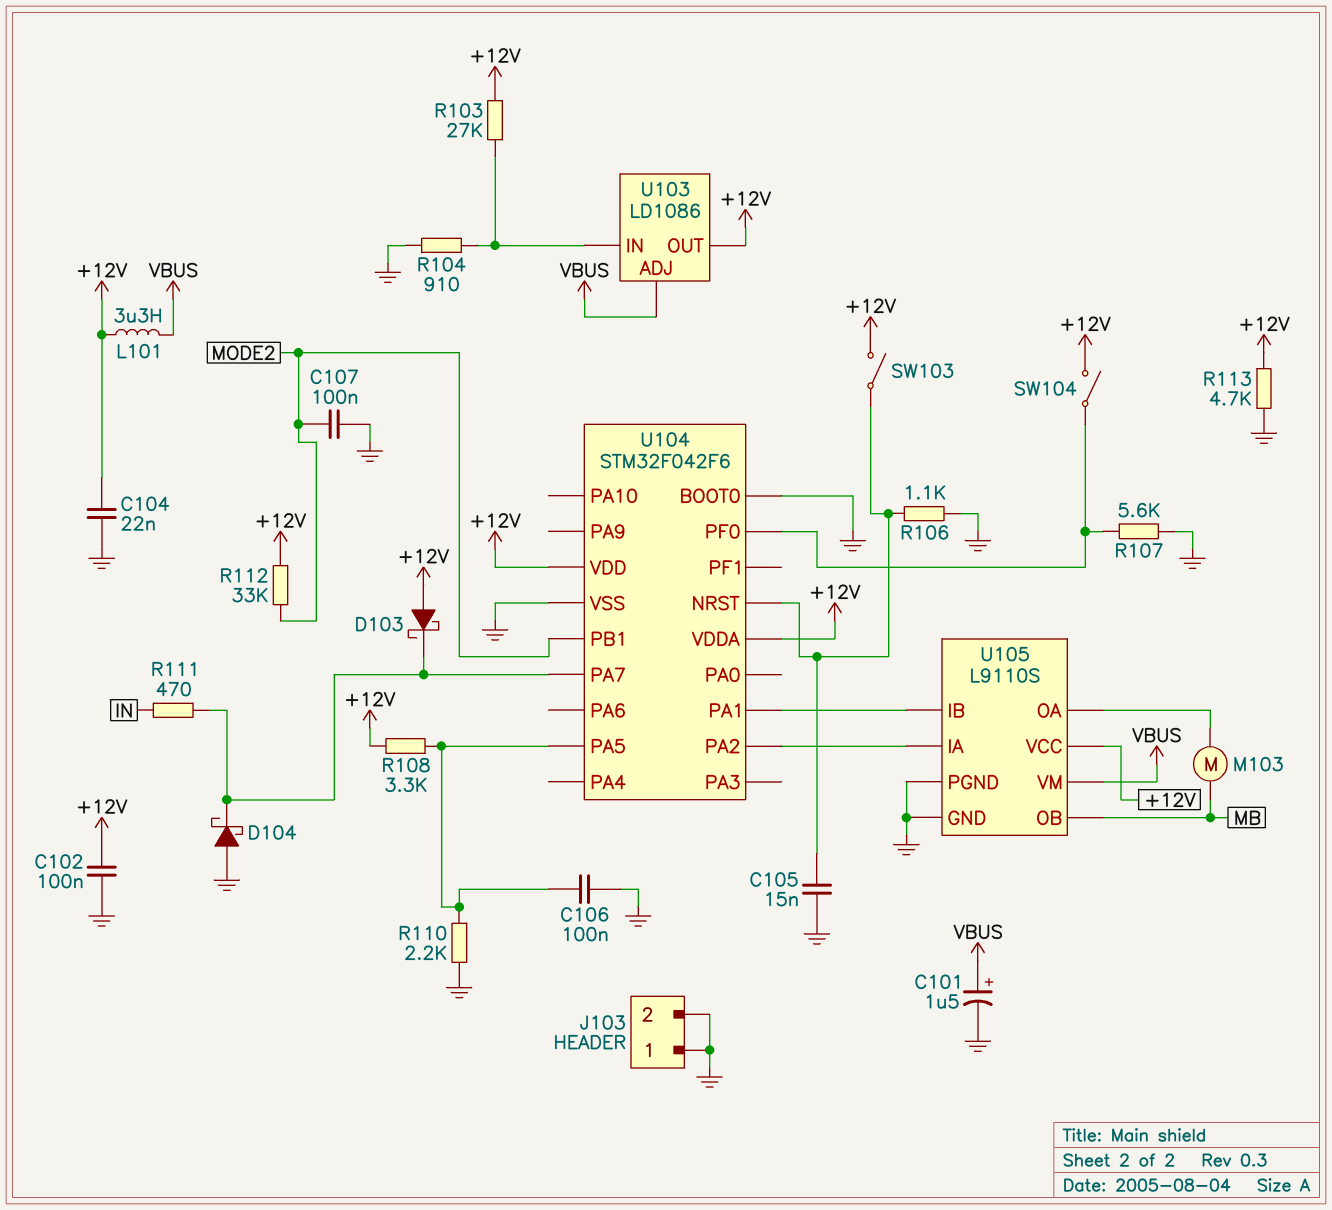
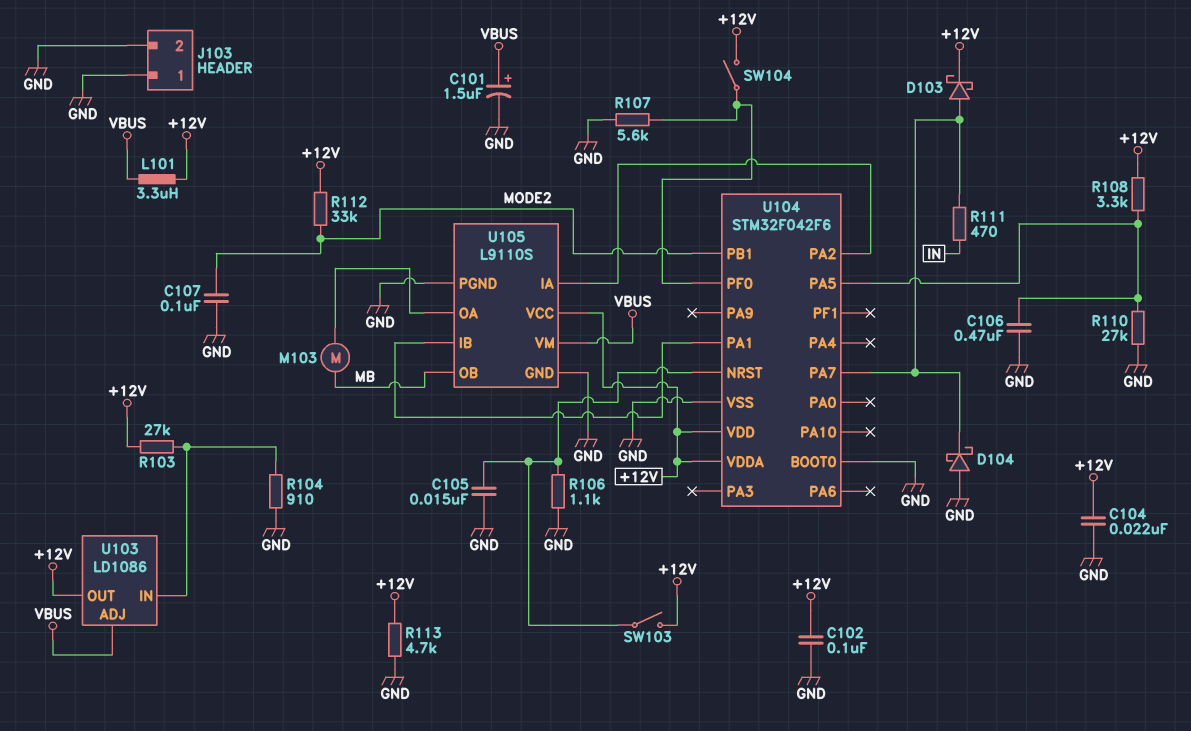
C106: 100nF (GND, U104/PA5) -> 470nF (GND, U104/PA5)
D103: schottky (A +12V, K U104/PA7) -> schottky (A U104/PA7, K +12V)
R110: 2.2k (GND, U104/PA5) -> 27k (GND, U104/PA5)

